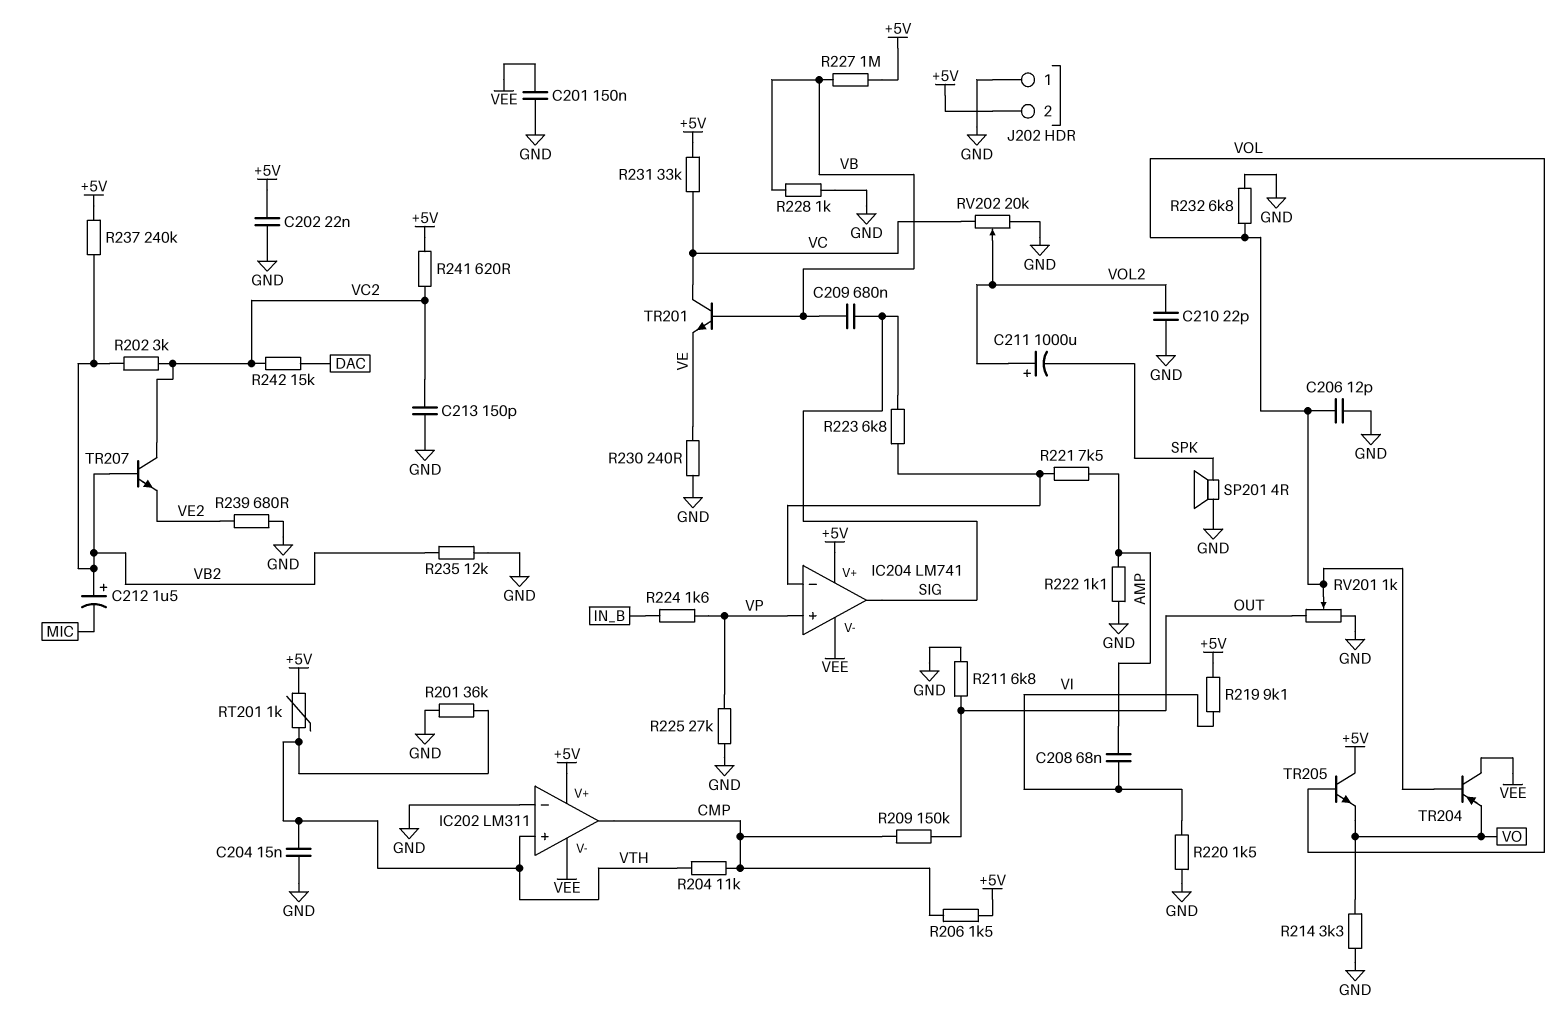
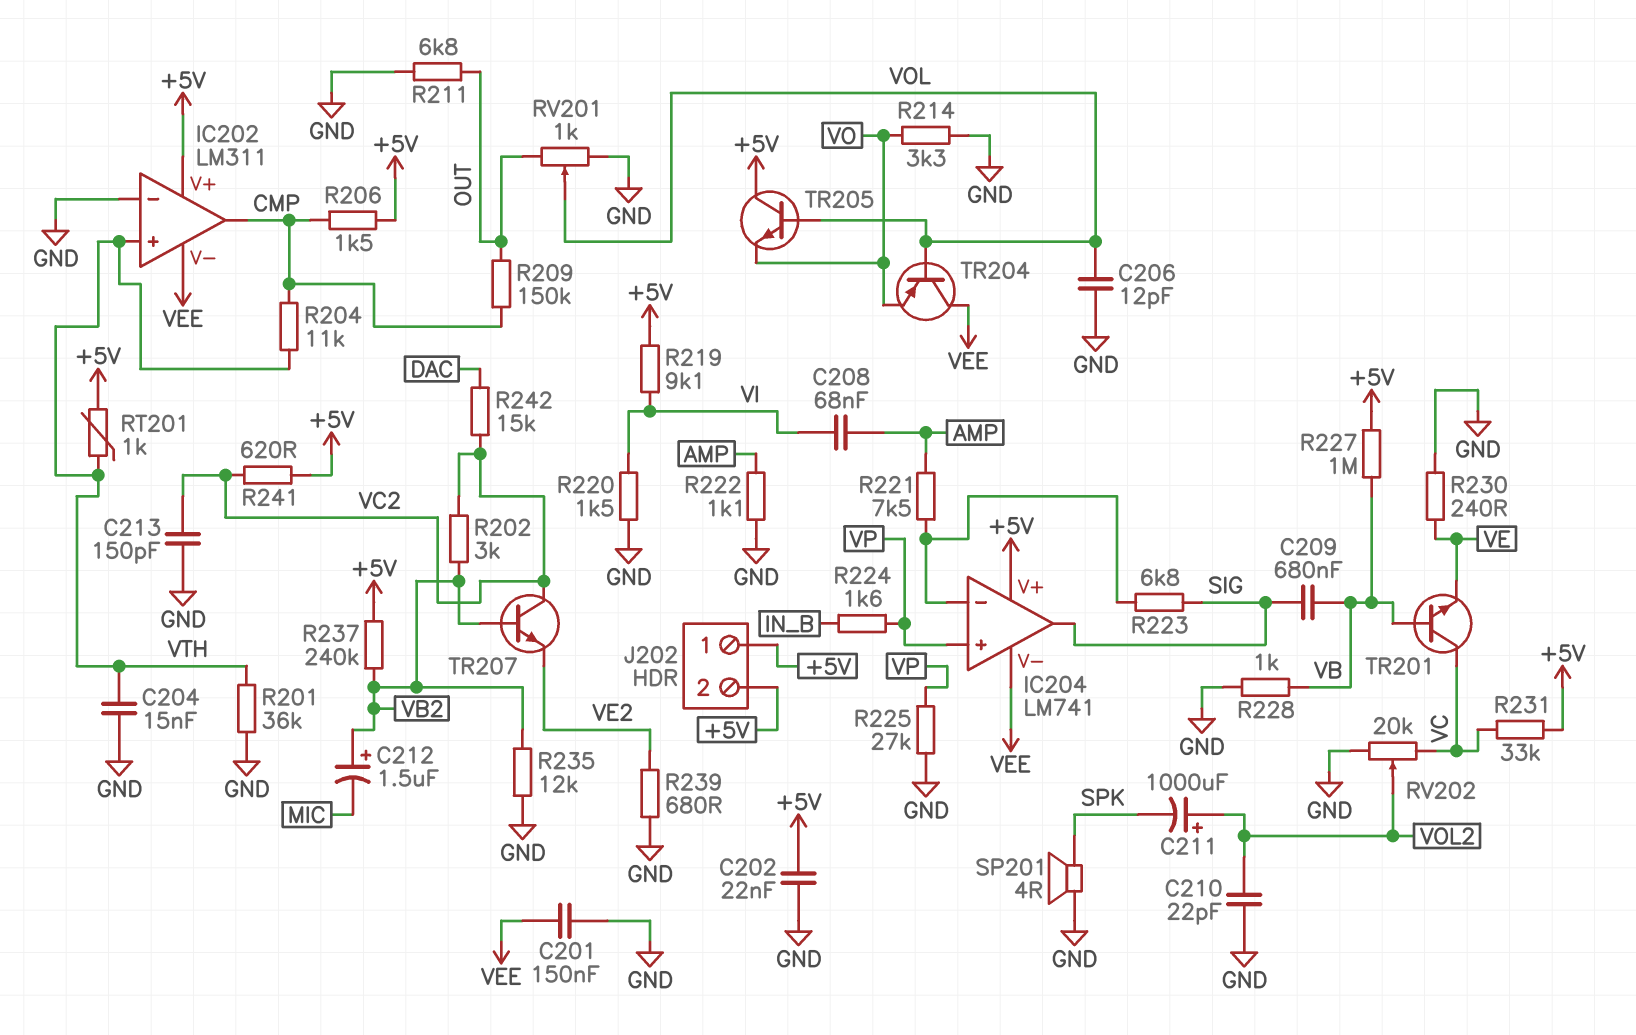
J202 pin 1: GND -> +5V
R232: 6.8k (GND, VOL) -> none

